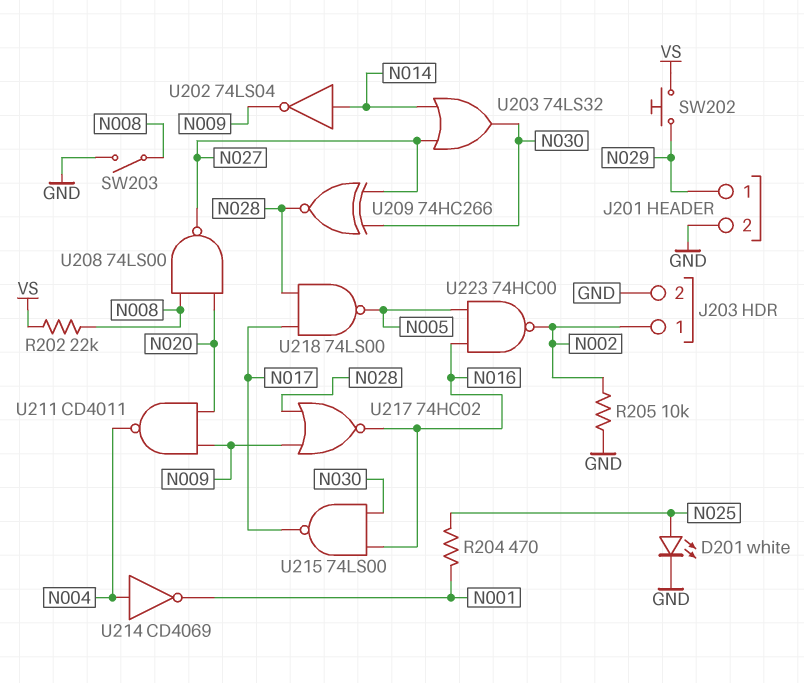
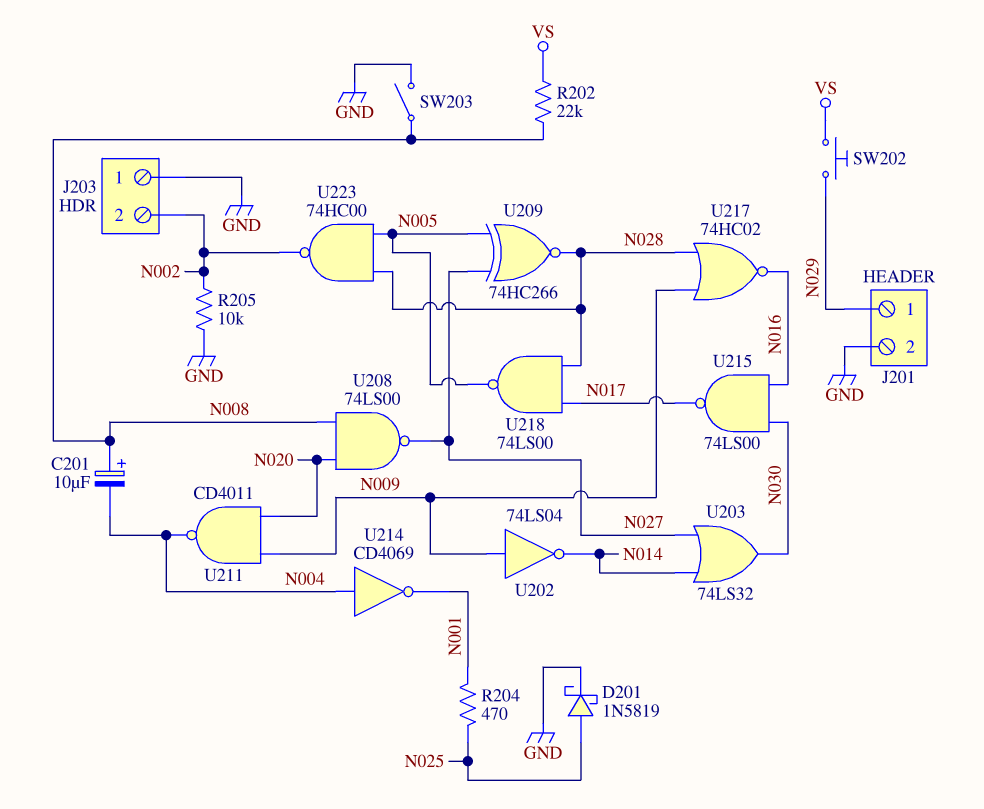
C201: none -> 10uF (plus N008, minus N004)
D201: LED white (A N025, K GND) -> schottky 1N5819 (A N025, K GND)
J203 pin 1: N002 -> GND
J203 pin 2: GND -> N002
U202: NOT 74LS04 (in N014, out N009) -> NOT 74LS04 (in N009, out N014)
U209: XNOR 74HC266 (in N027, in N030, out N028) -> XNOR 74HC266 (in N005, in N027, out N028)
U223: NAND 74HC00 (in N005, in N016, out N002) -> NAND 74HC00 (in N005, in N028, out N002)

